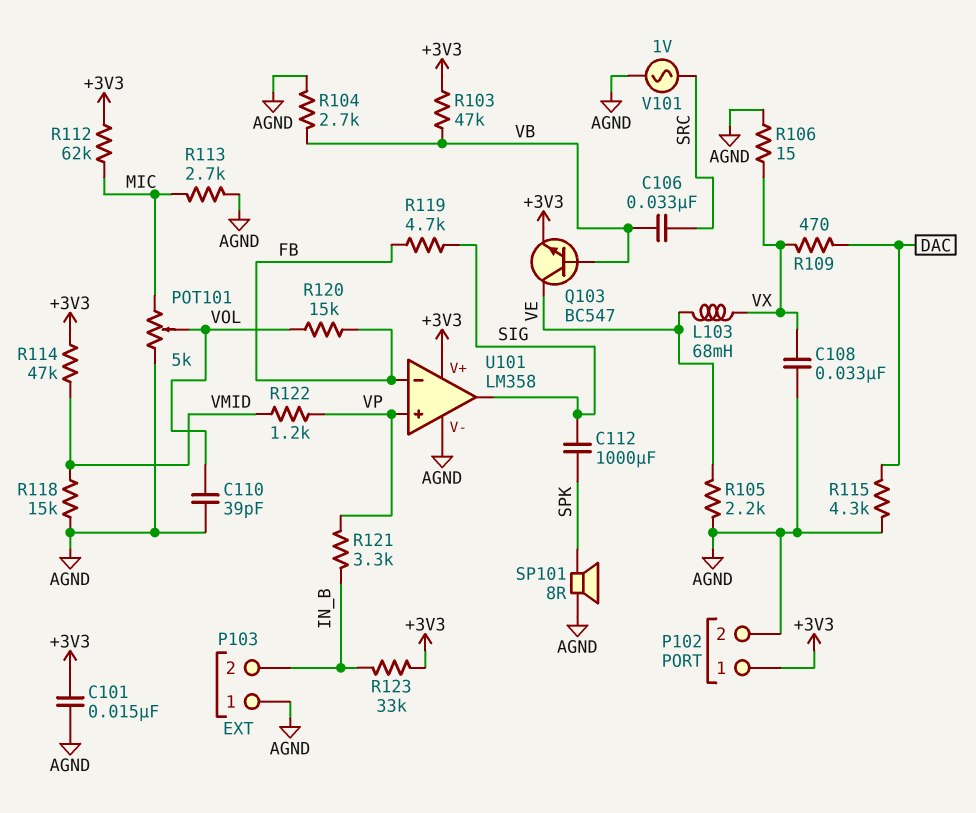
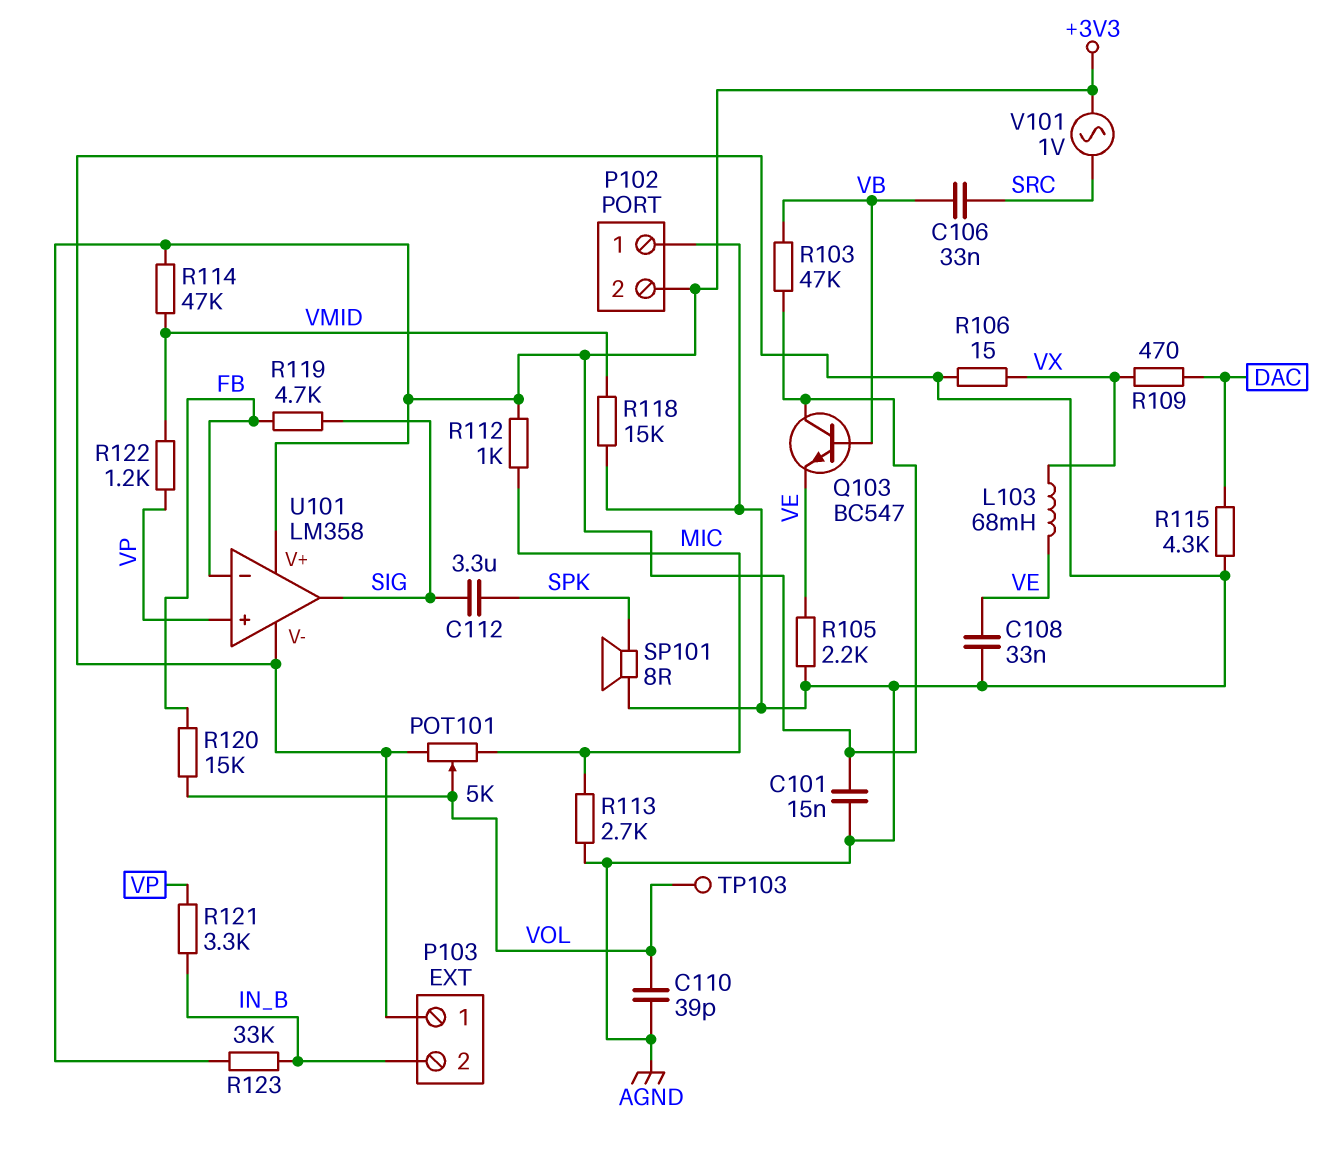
C108: 33nF (AGND, VX) -> 33nF (AGND, VE)
C112: 1000uF (SIG, SPK) -> 3.3uF (SIG, SPK)
P102 pin 1: +3V3 -> AGND
P102 pin 2: AGND -> +3V3
Q103: NPN BC547 (B VB, C VE, E +3V3) -> NPN BC547 (B VB, C +3V3, E VE)
R104: 2.7k (AGND, VB) -> none
R112: 62k (+3V3, MIC) -> 1k (+3V3, MIC)
TP103: none -> test point (VOL)
V101: AC 1V (AGND, SRC) -> AC 1V (+3V3, SRC)

